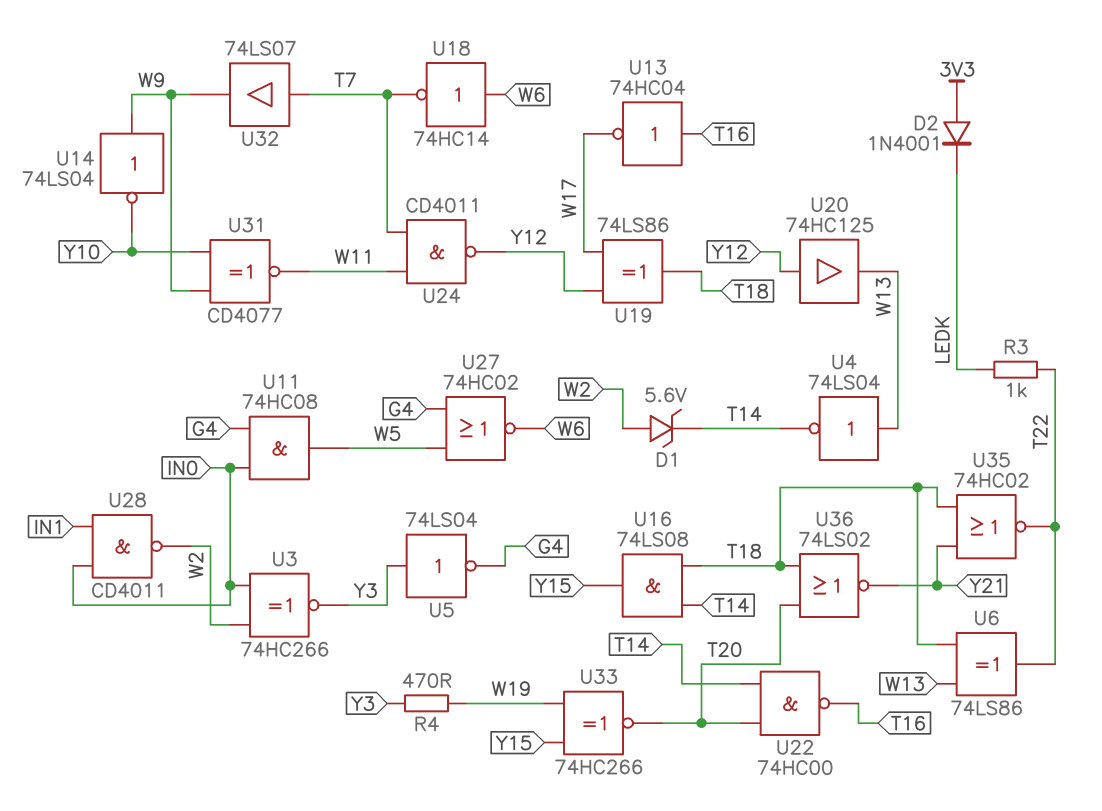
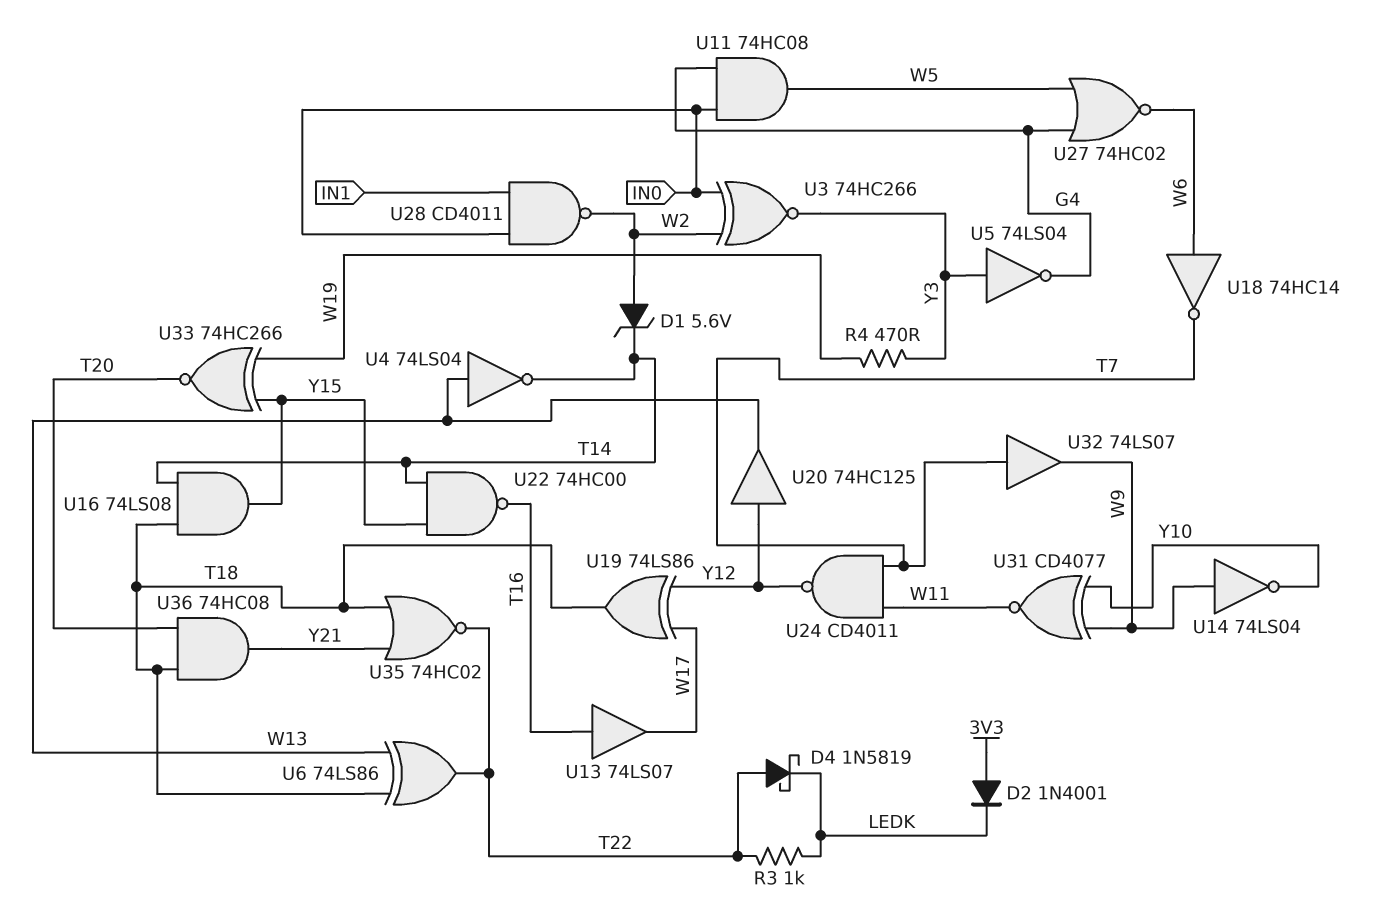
D4: none -> schottky 1N5819 (A T22, K LEDK)
U13: NOT 74HC04 (in T16, out W17) -> buffer 74LS07 (in T16, out W17)
U22: NAND 74HC00 (in T14, in T20, out T16) -> NAND 74HC00 (in T14, in Y15, out T16)
U36: NOR 74LS02 (in T18, in T20, out Y21) -> AND 74HC08 (in T18, in T20, out Y21)

